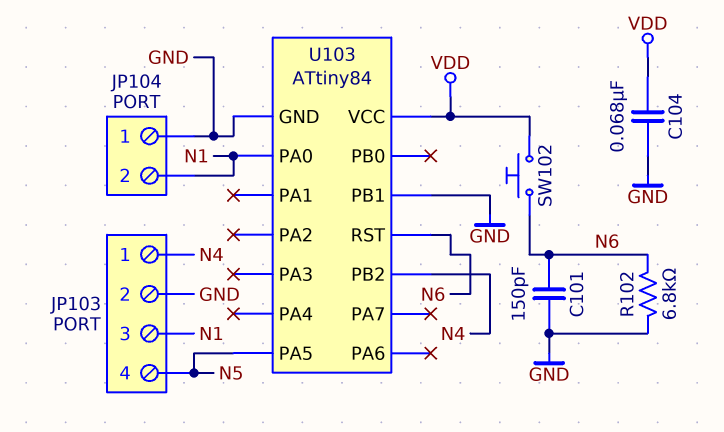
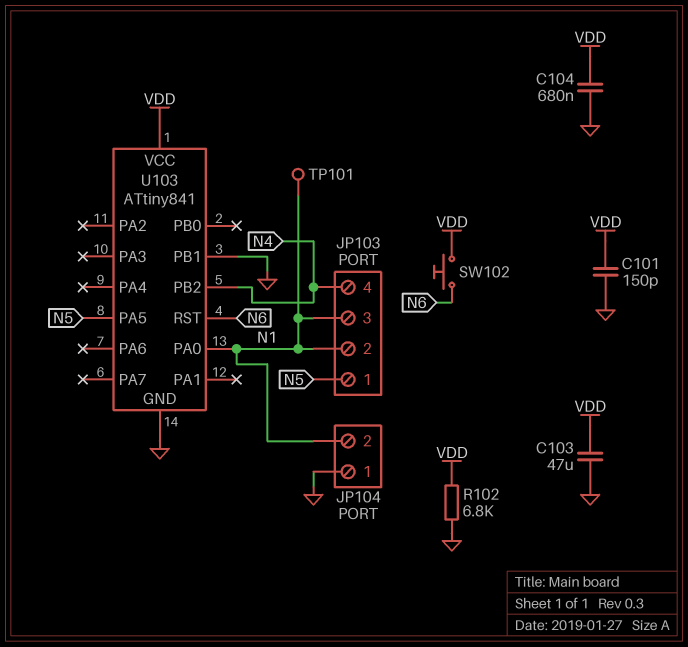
C101: 150pF (GND, N6) -> 150pF (GND, VDD)
C103: none -> 47uF (GND, VDD)
C104: 68nF (GND, VDD) -> 680nF (GND, VDD)
JP103 pin 1: N4 -> N5
JP103 pin 2: GND -> N1
JP103 pin 4: N5 -> N4
R102: 6.8k (GND, N6) -> 6.8k (GND, VDD)
TP101: none -> test point (N1)
U103: ATtiny84 -> ATtiny841

